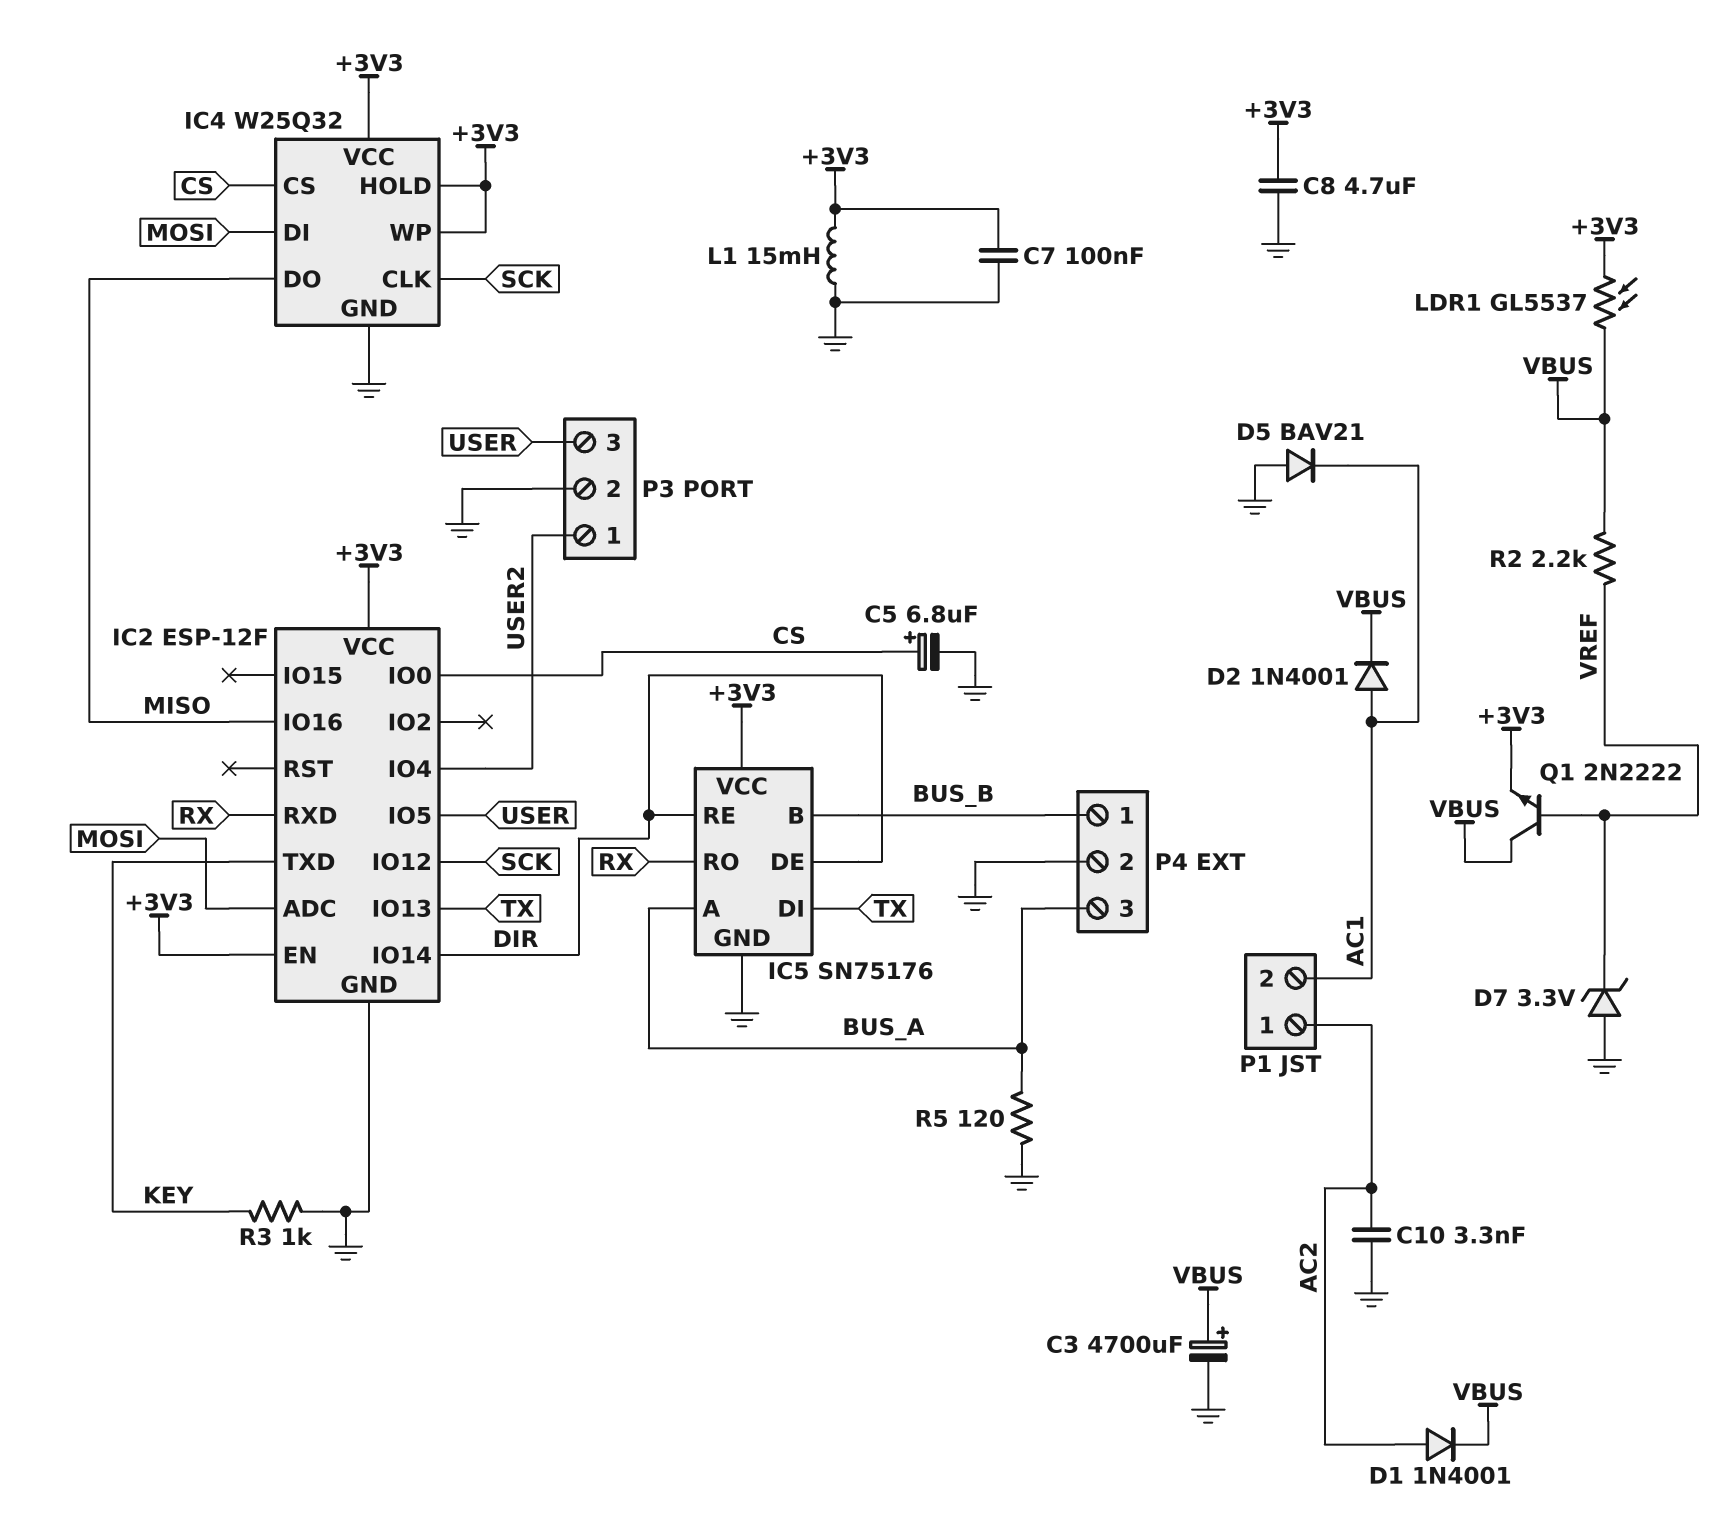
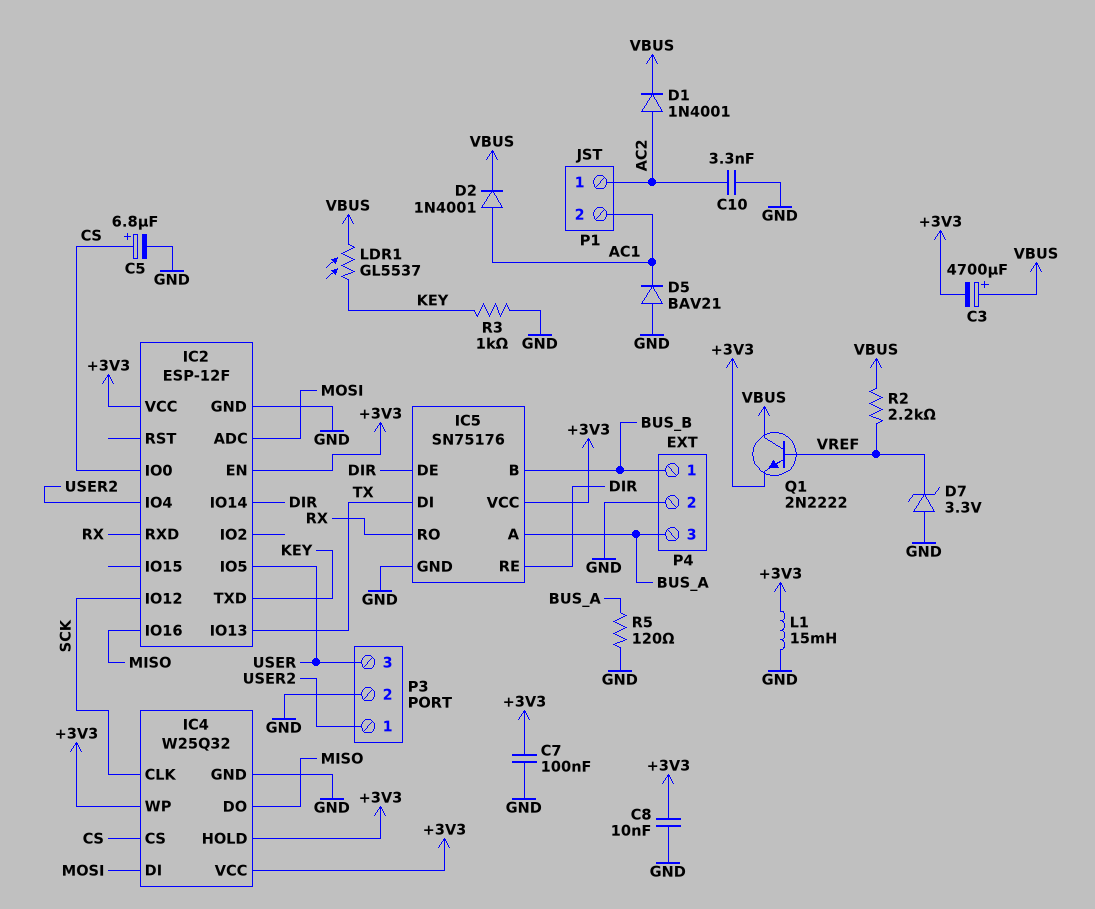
C3: 4700uF (plus VBUS, minus GND) -> 4700uF (plus VBUS, minus +3V3)
C8: 4.7uF (+3V3, GND) -> 10nF (+3V3, GND)
LDR1: GL5537 (+3V3, VBUS) -> GL5537 (KEY, VBUS)

